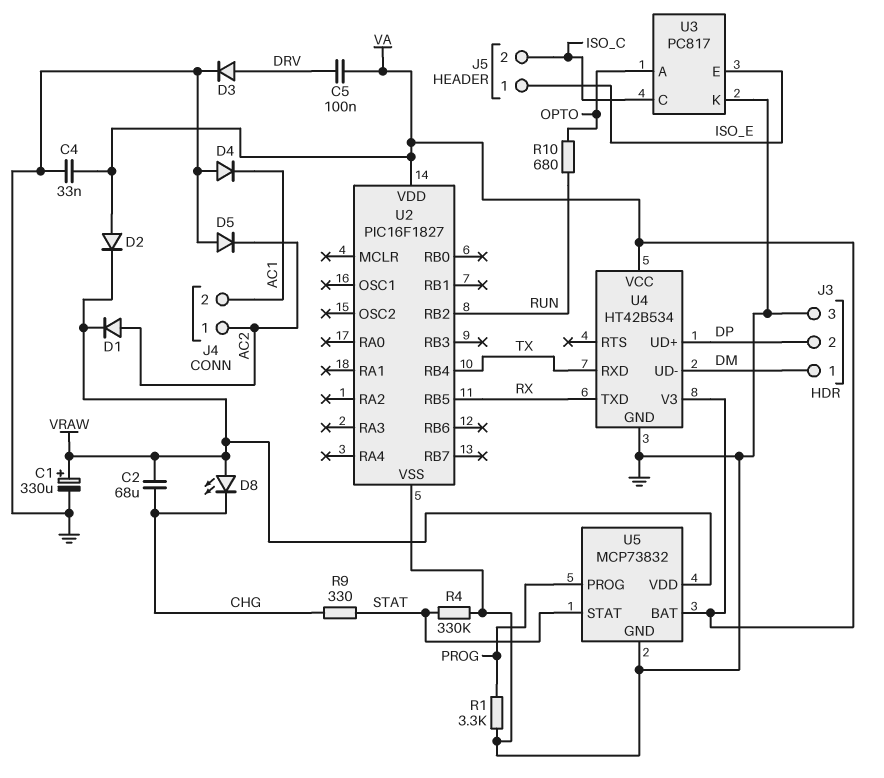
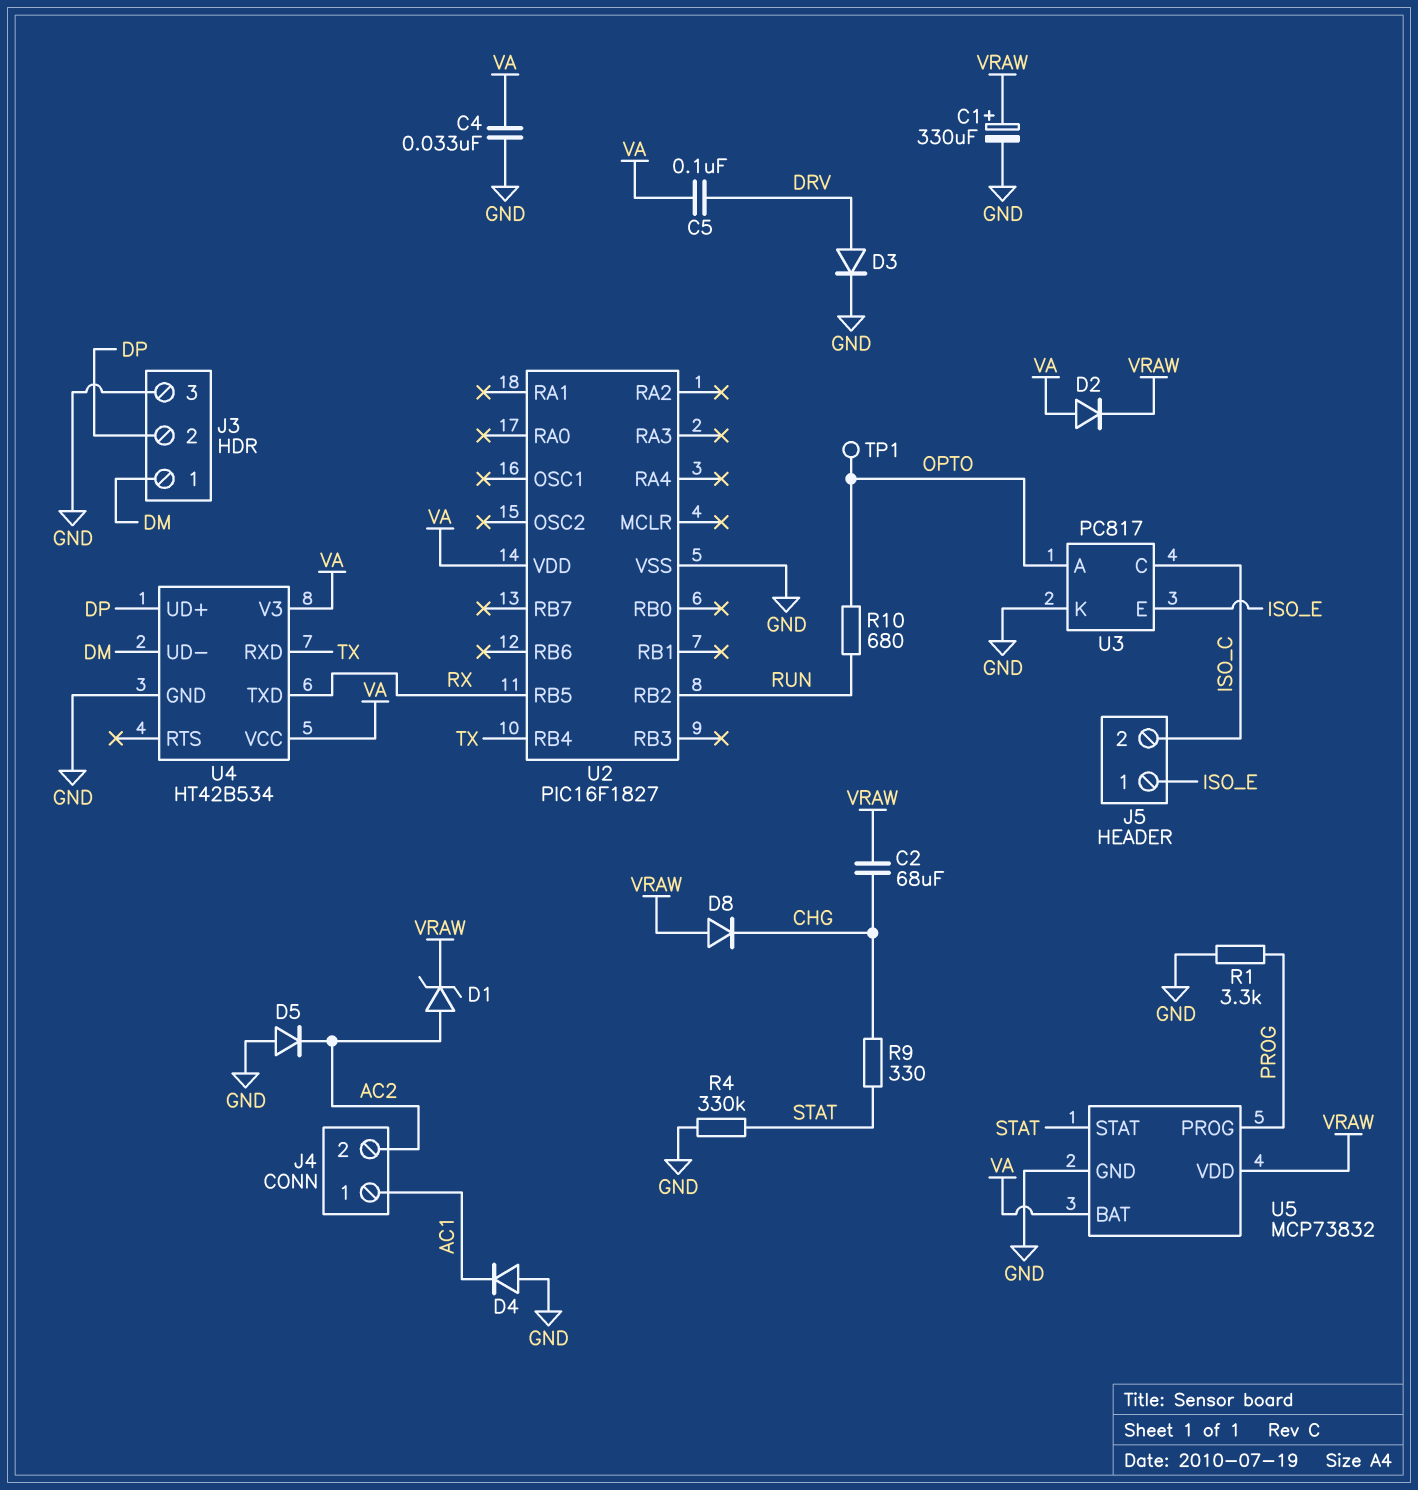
D1: diode (A AC2, K VRAW) -> zener (A AC2, K VRAW)
D8: LED (A VRAW, K CHG) -> diode (A VRAW, K CHG)
J4 pin 1: AC2 -> AC1
J4 pin 2: AC1 -> AC2
TP1: none -> test point (OPTO)

